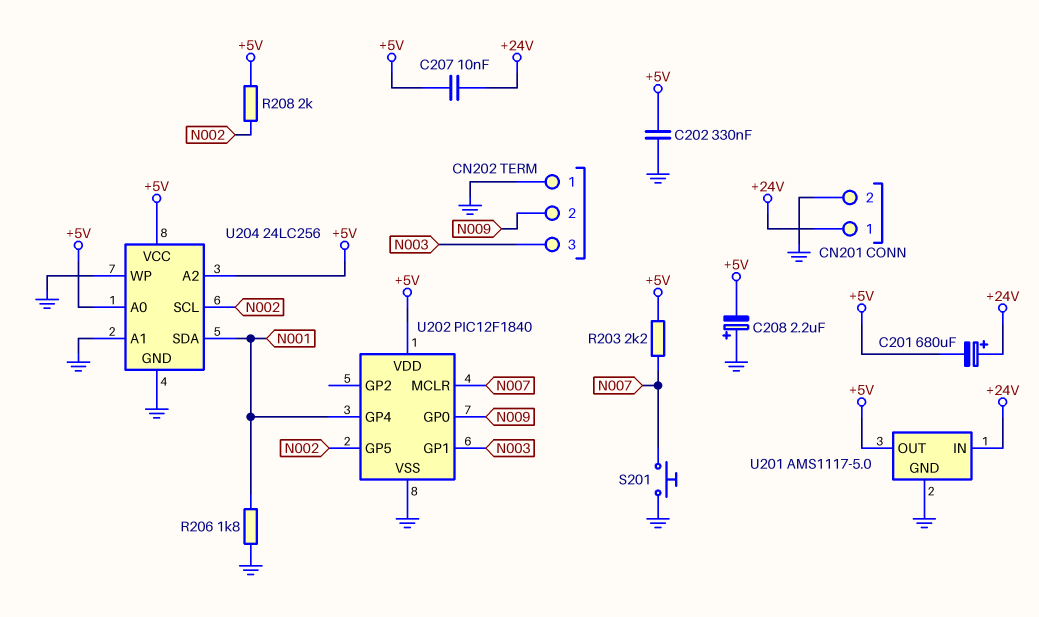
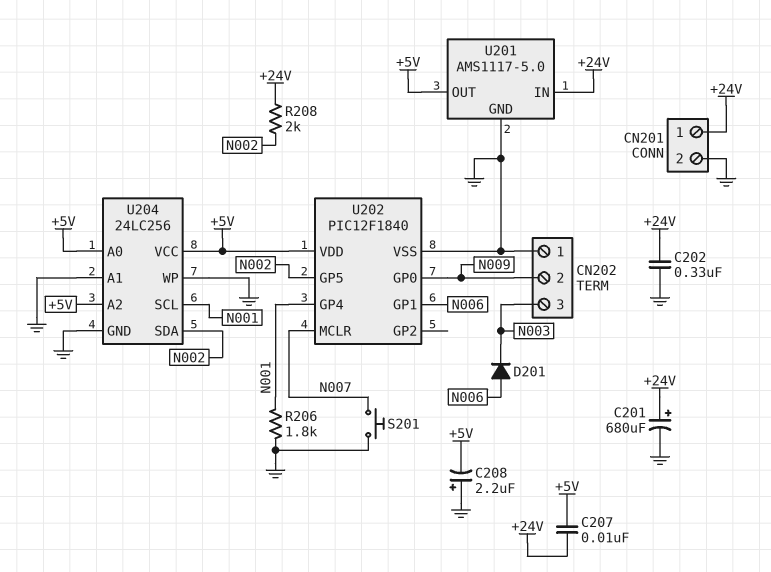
C201: 680uF (plus +24V, minus +5V) -> 680uF (plus +24V, minus GND)
C202: 330nF (+5V, GND) -> 330nF (+24V, GND)
D201: none -> diode (A N006, K N003)
R203: 2.2k (+5V, N007) -> none
R208: 2k (+5V, N002) -> 2k (+24V, N002)
U202 pin GP1: N003 -> N006
U204 pin SCL: N002 -> N001
U204 pin SDA: N001 -> N002

